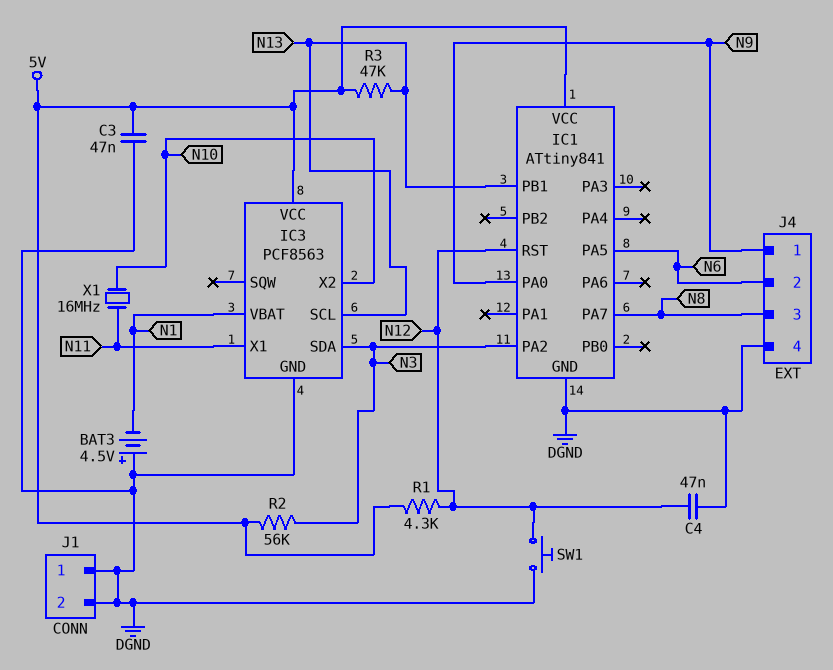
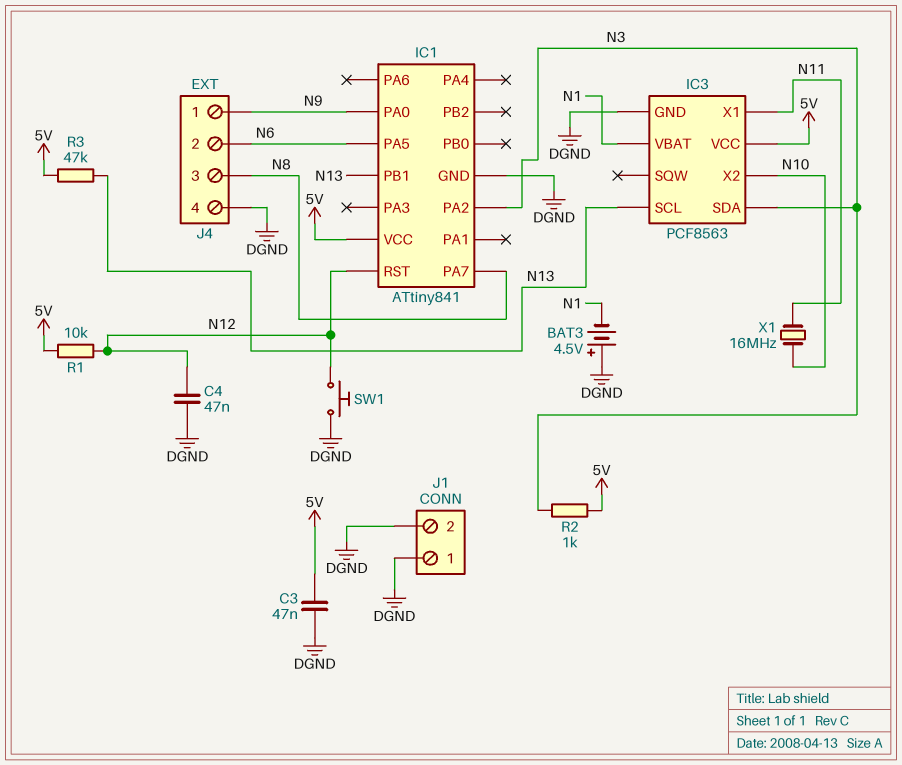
R1: 4.3k (5V, N12) -> 10k (5V, N12)
R2: 56k (5V, N3) -> 1k (5V, N3)

